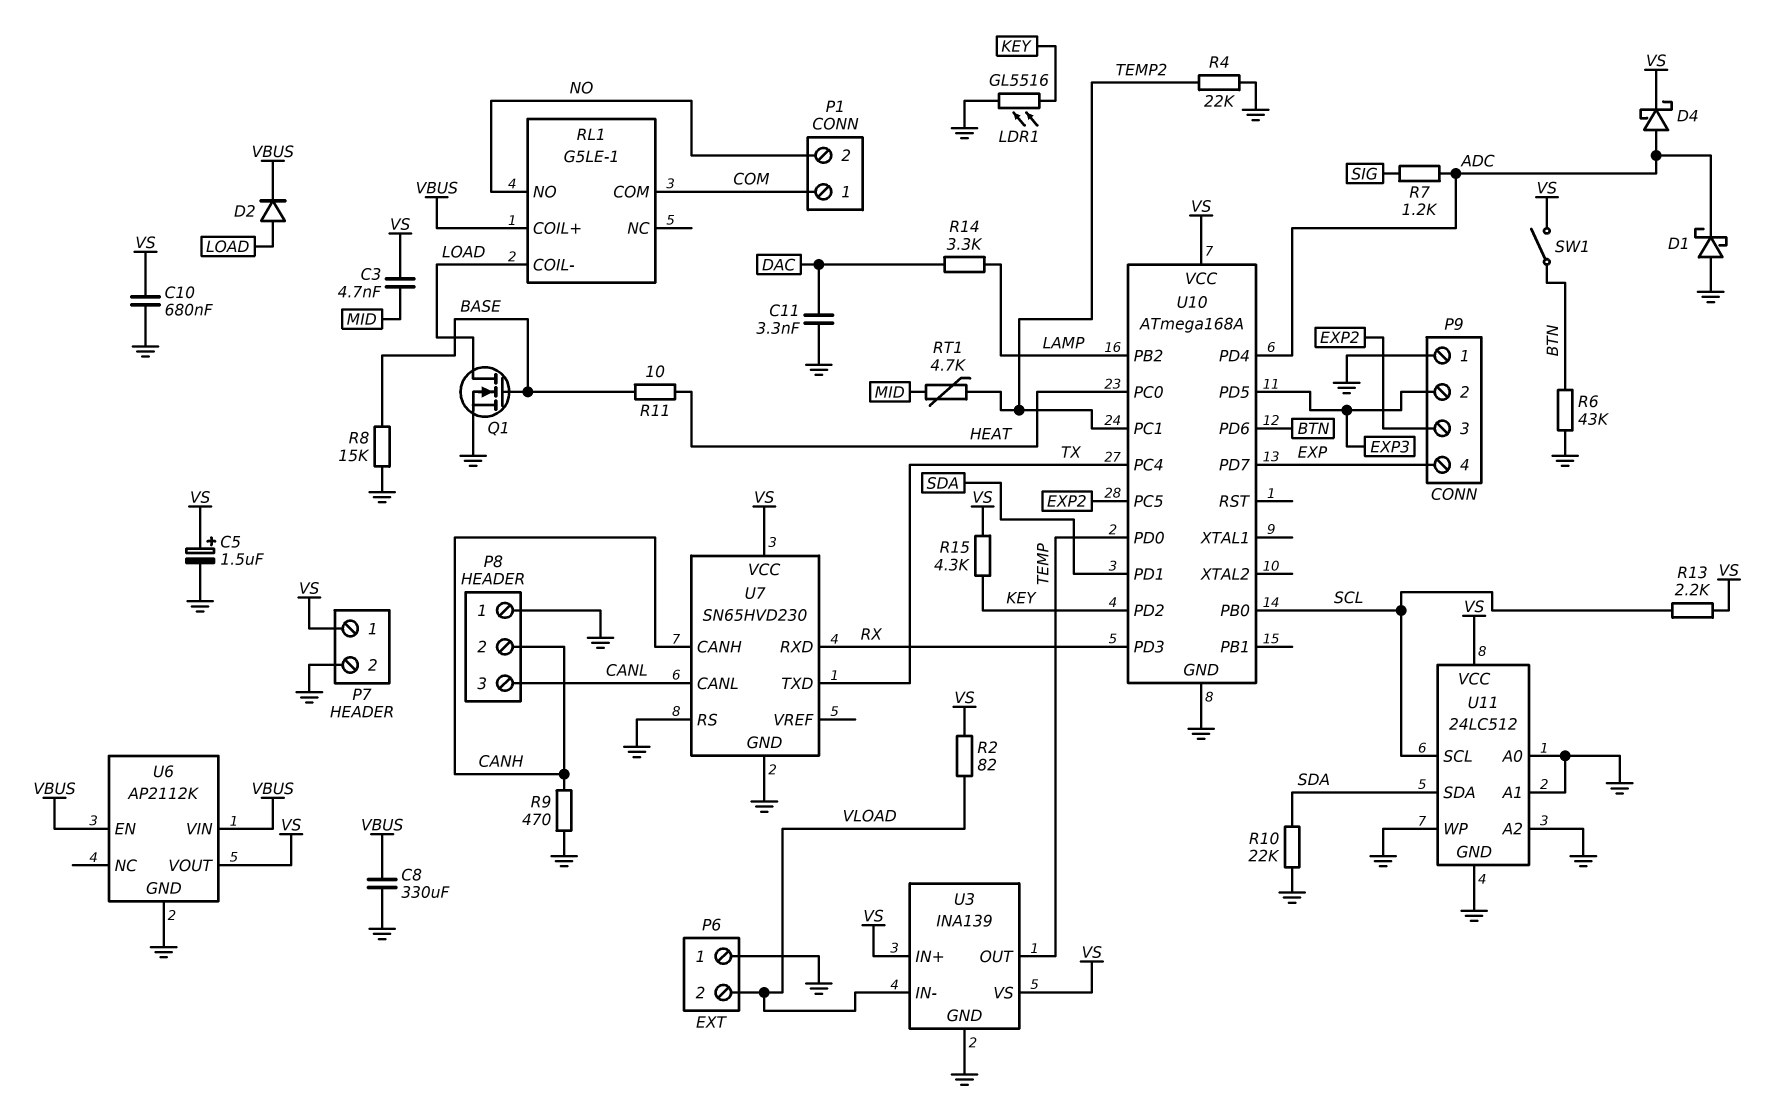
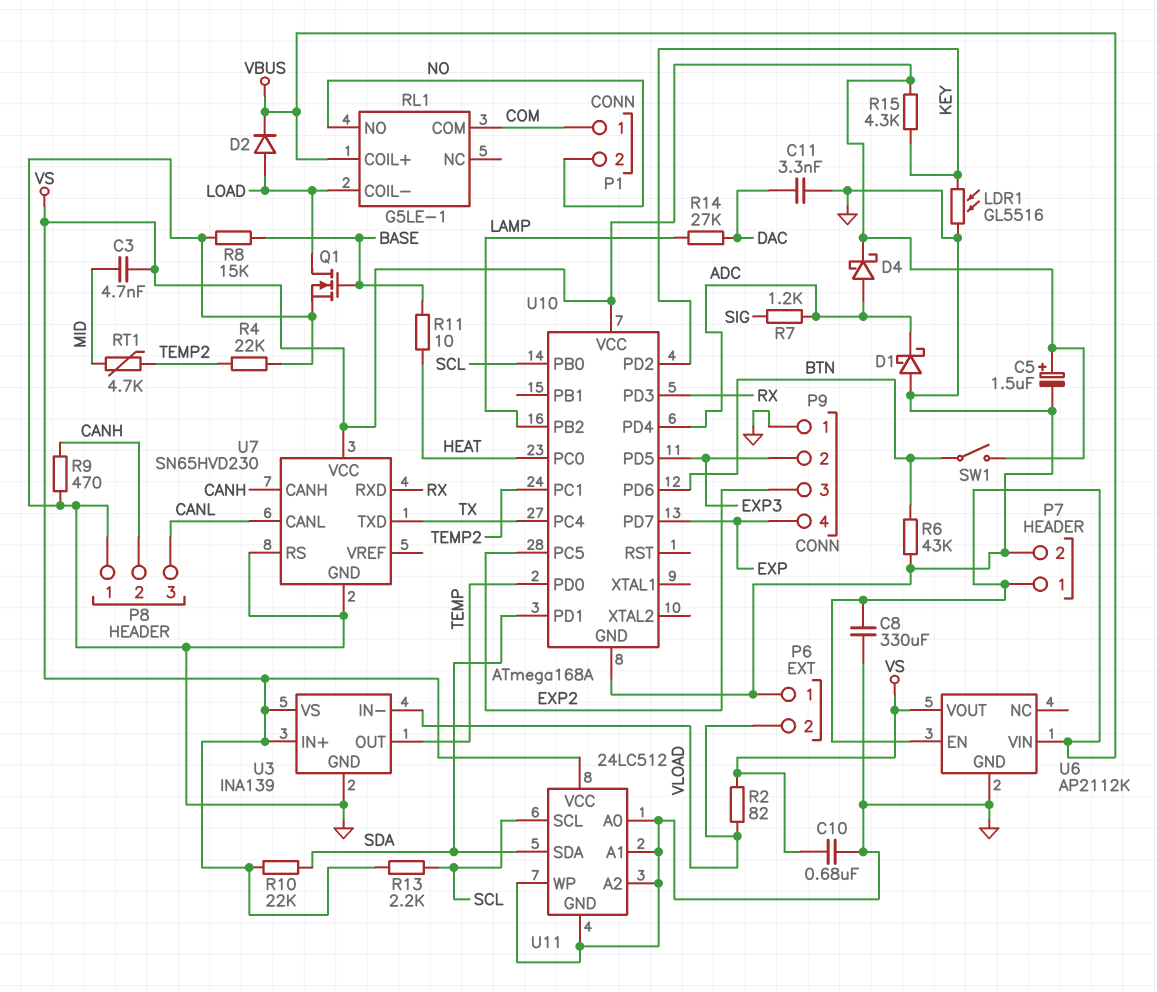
P7 pin 1: VS -> VBUS
R10: 22k (GND, SDA) -> 22k (SDA, VS)
R14: 3.3k (DAC, LAMP) -> 27k (DAC, LAMP)

